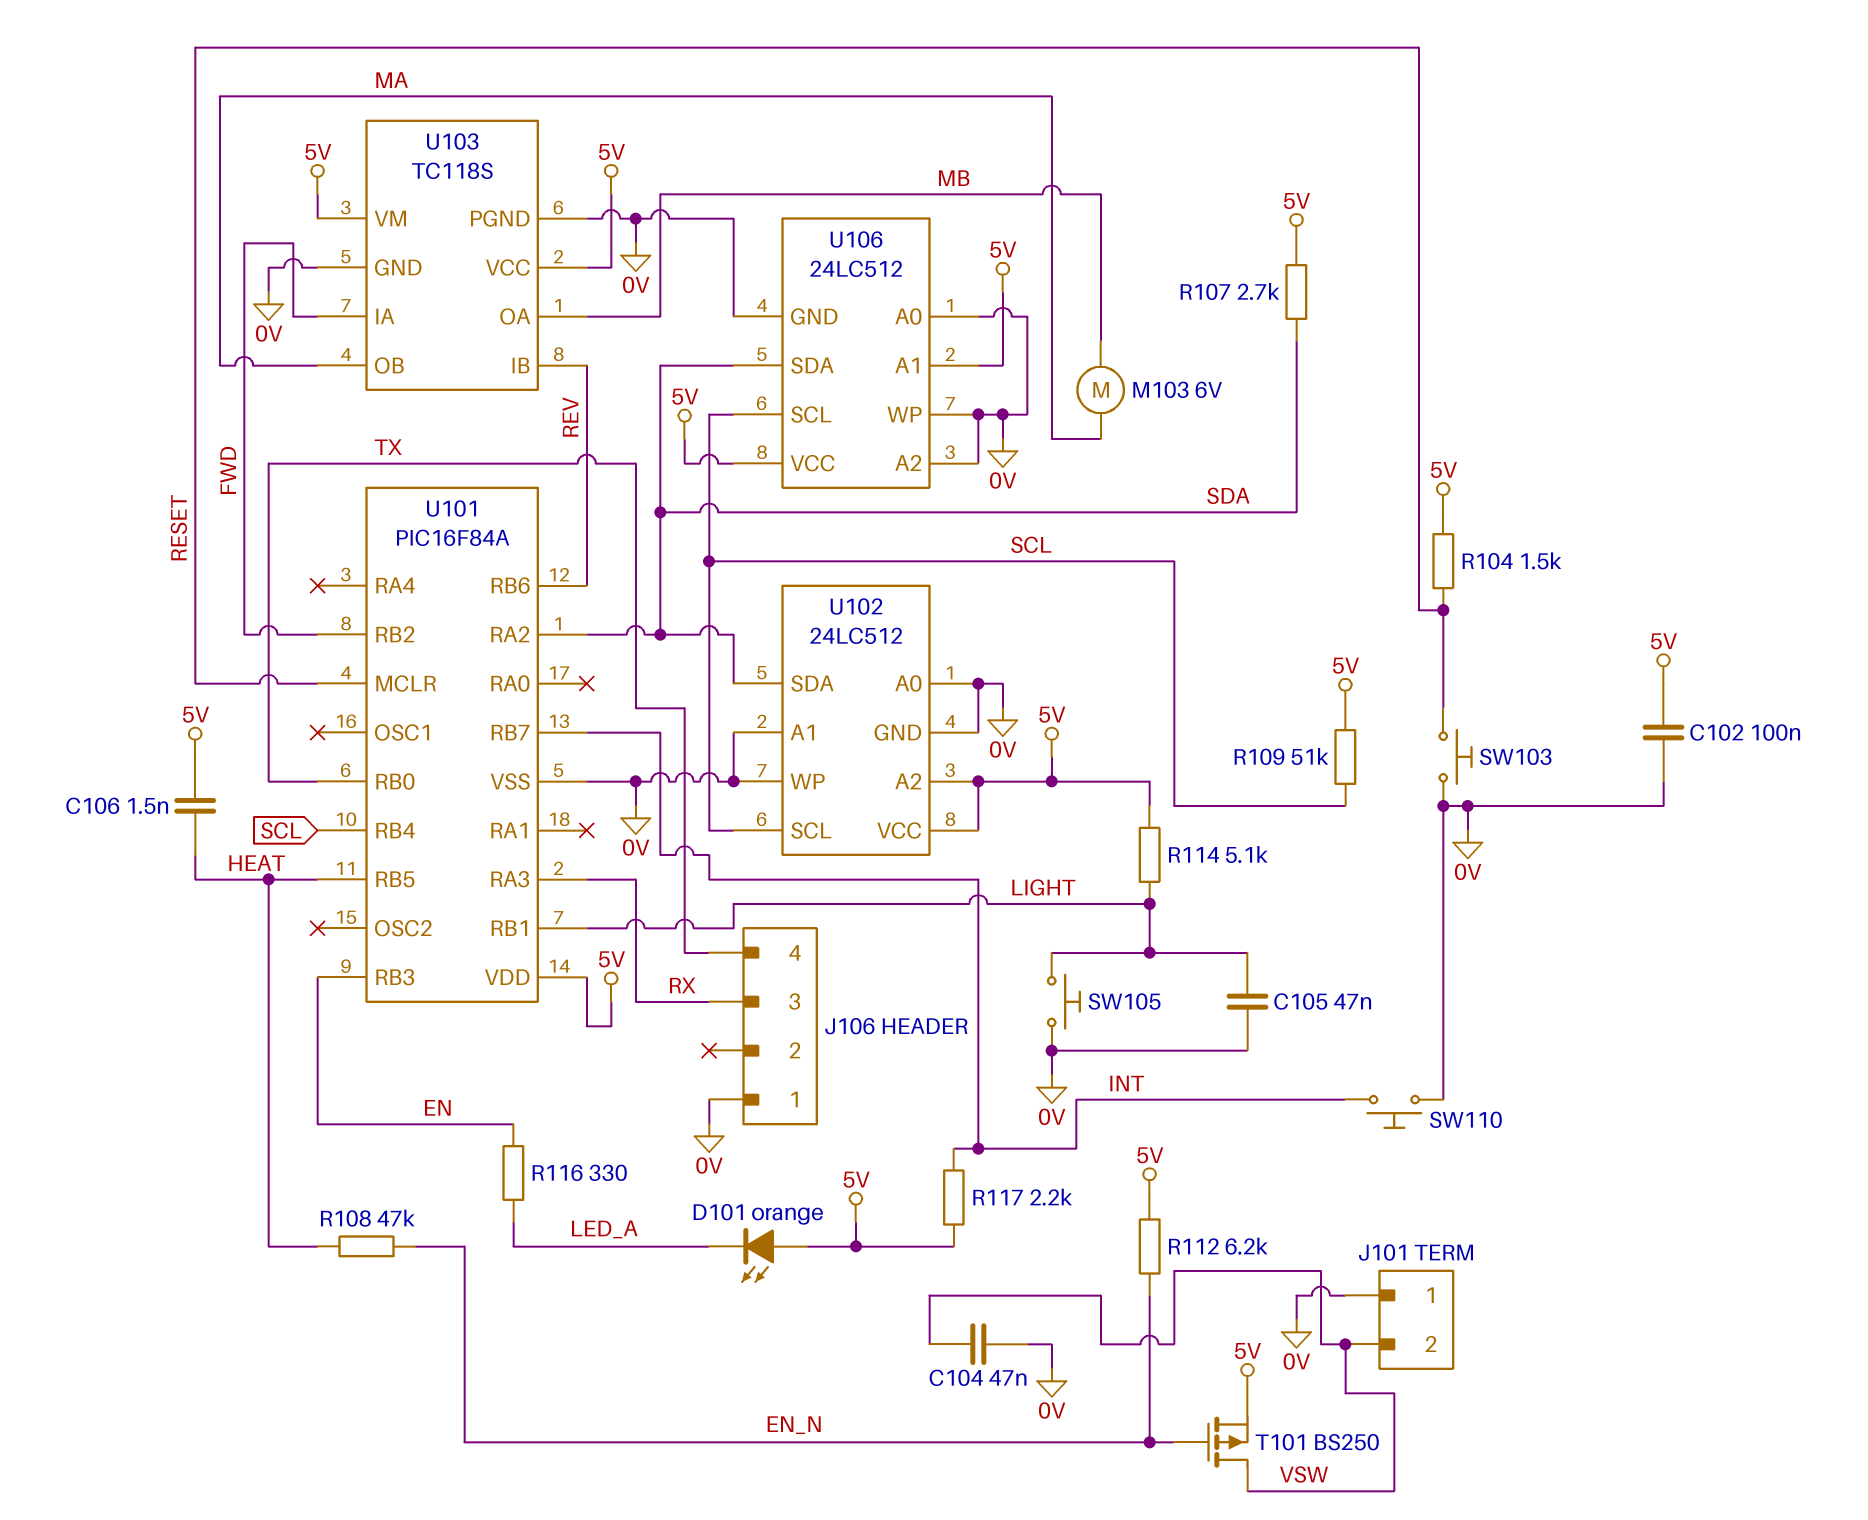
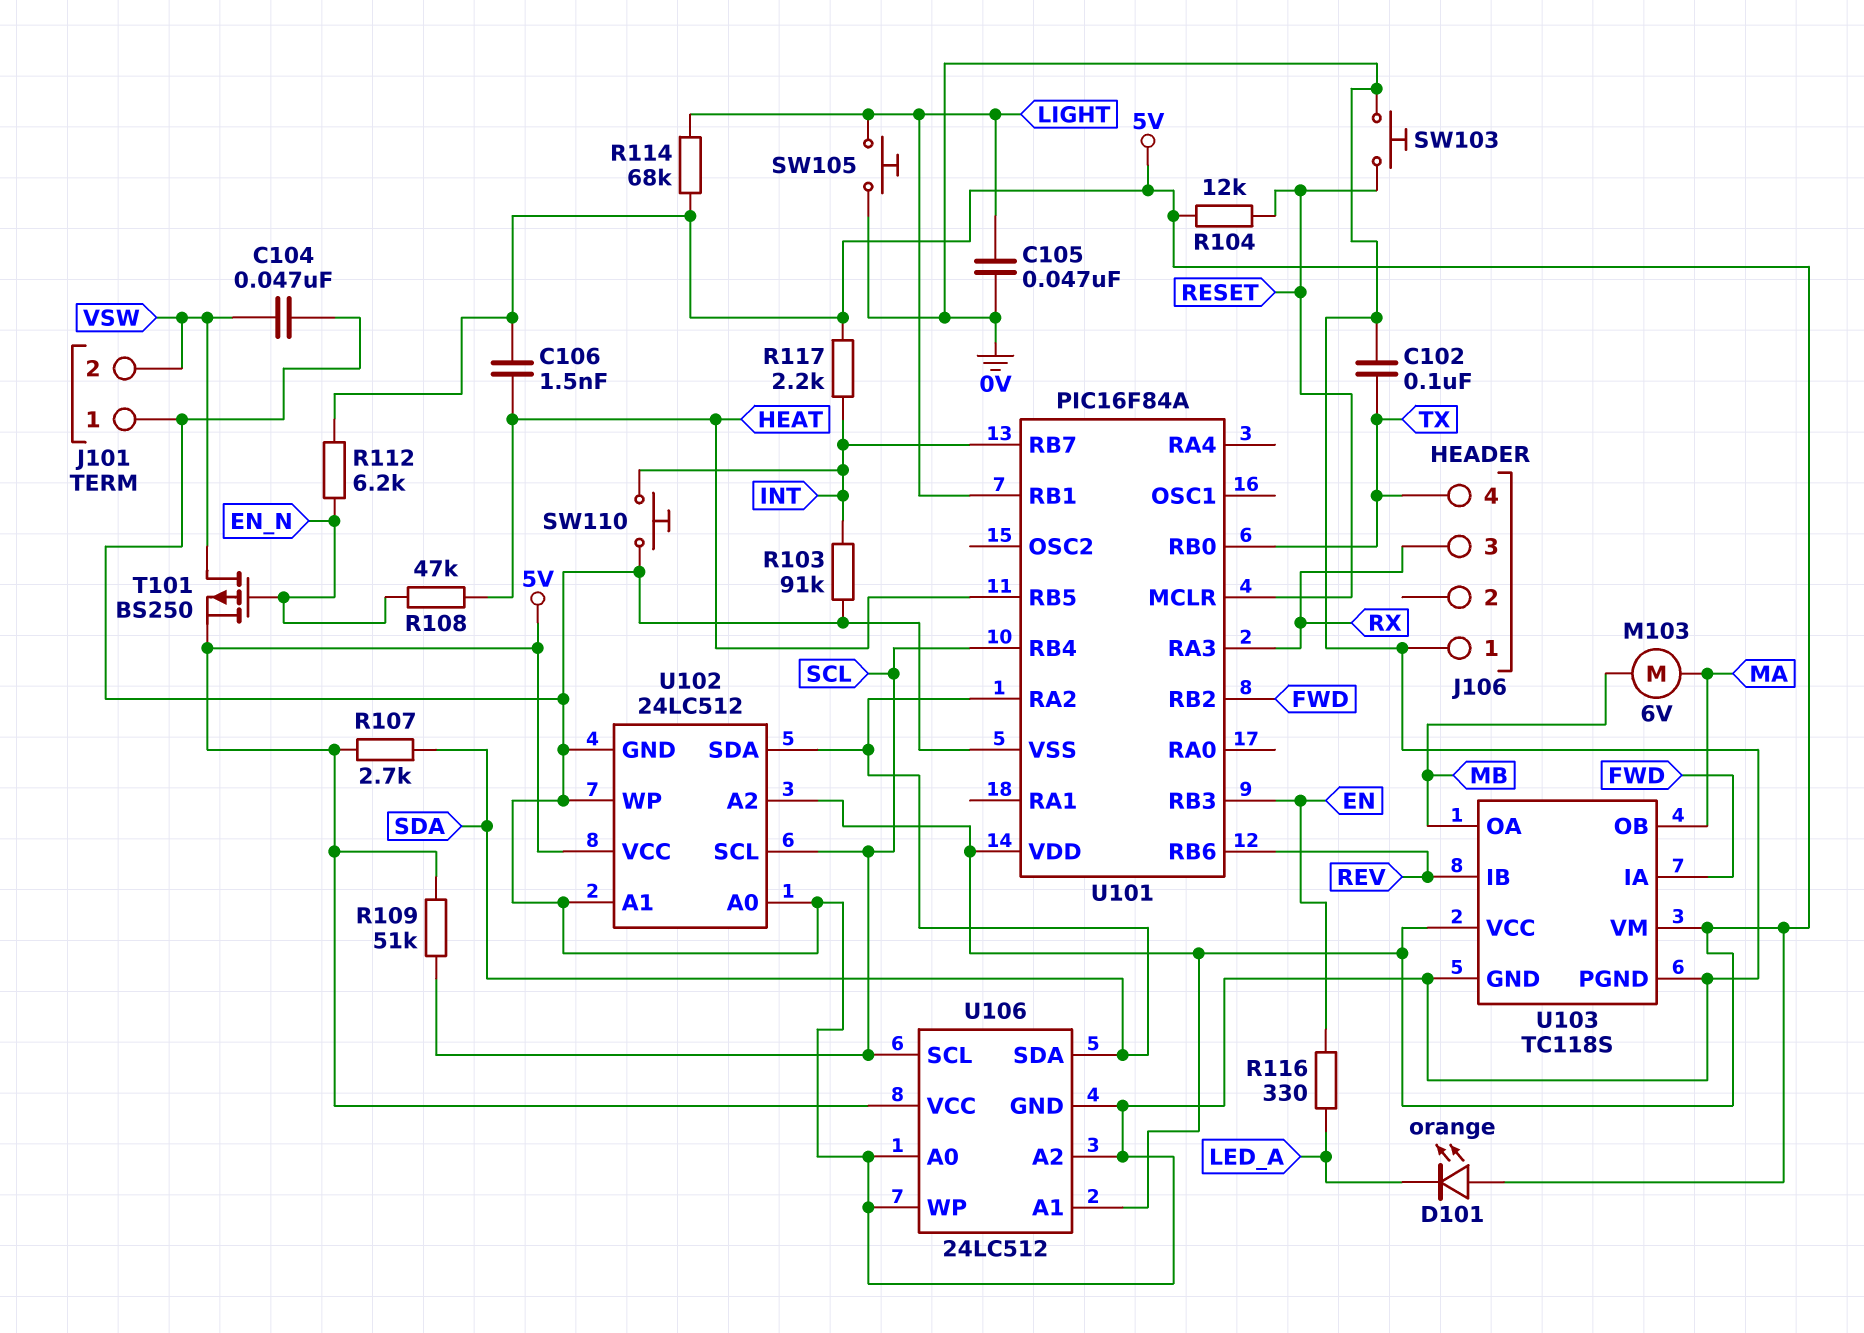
C102: 100nF (0V, 5V) -> 100nF (0V, TX)
R103: none -> 91k (0V, INT)
R104: 1.5k (5V, RESET) -> 12k (5V, RESET)
R114: 5.1k (5V, LIGHT) -> 68k (5V, LIGHT)

